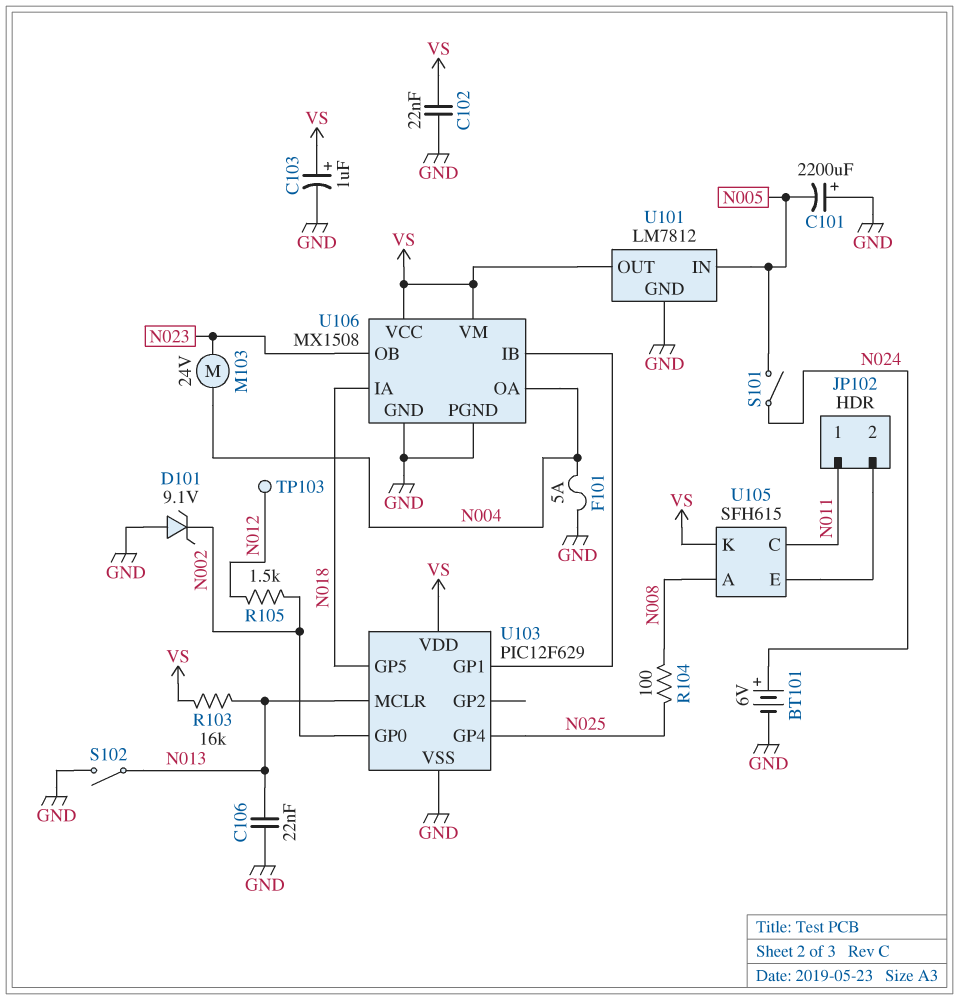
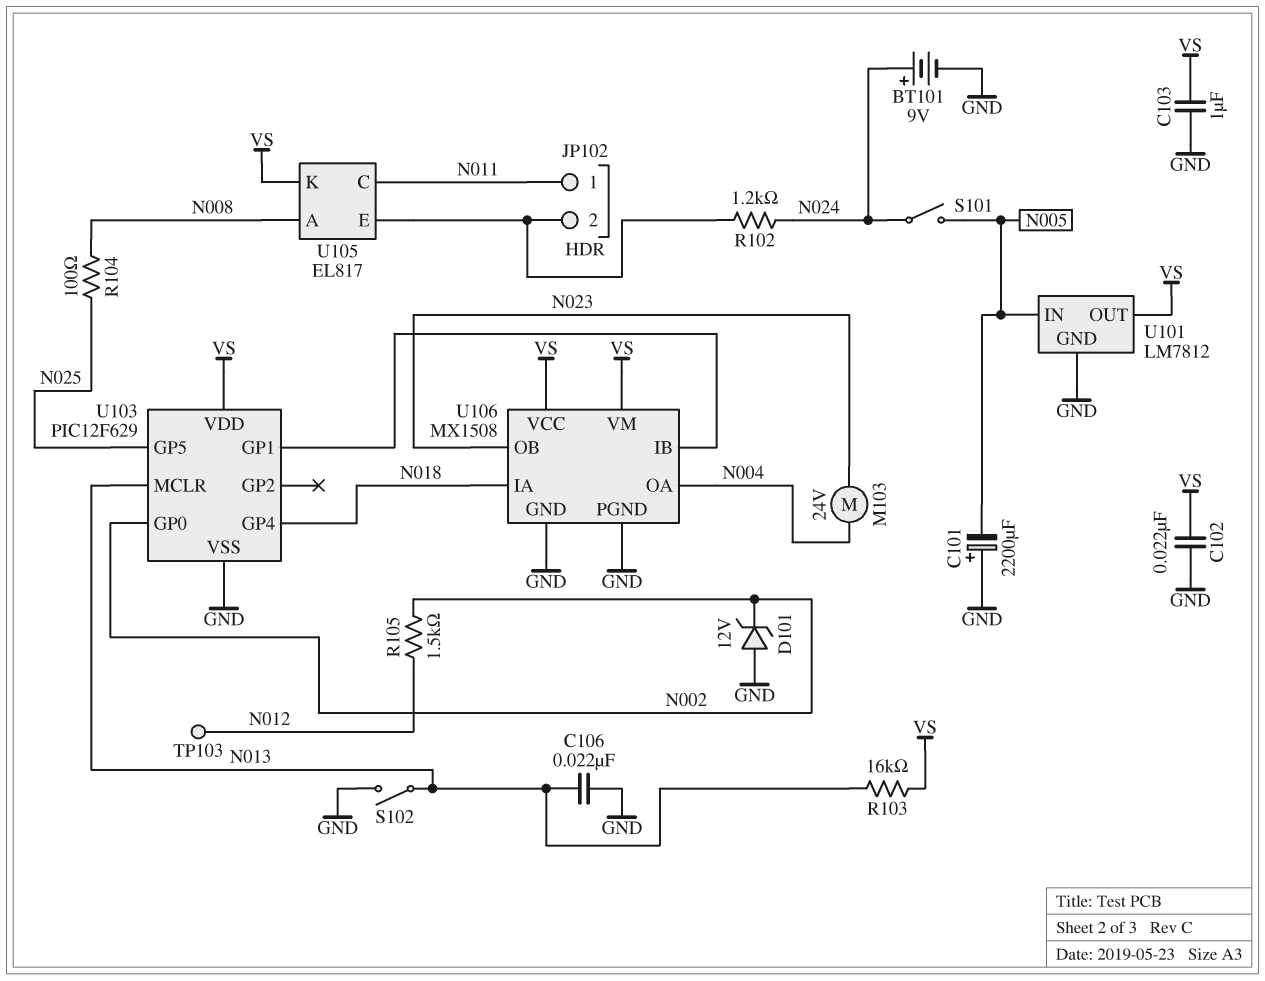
BT101: 6V (plus N024, minus GND) -> 9V (plus N024, minus GND)
C103: 1uF (plus VS, minus GND) -> 1uF (GND, VS)
D101: zener 9.1V (A GND, K N002) -> zener 12V (A GND, K N002)
F101: 5A (GND, N004) -> none
R102: none -> 1.2k (JP102/2, N024)
U103 pin GP4: N025 -> N018
U103 pin GP5: N018 -> N025
U105: SFH615 -> EL817

